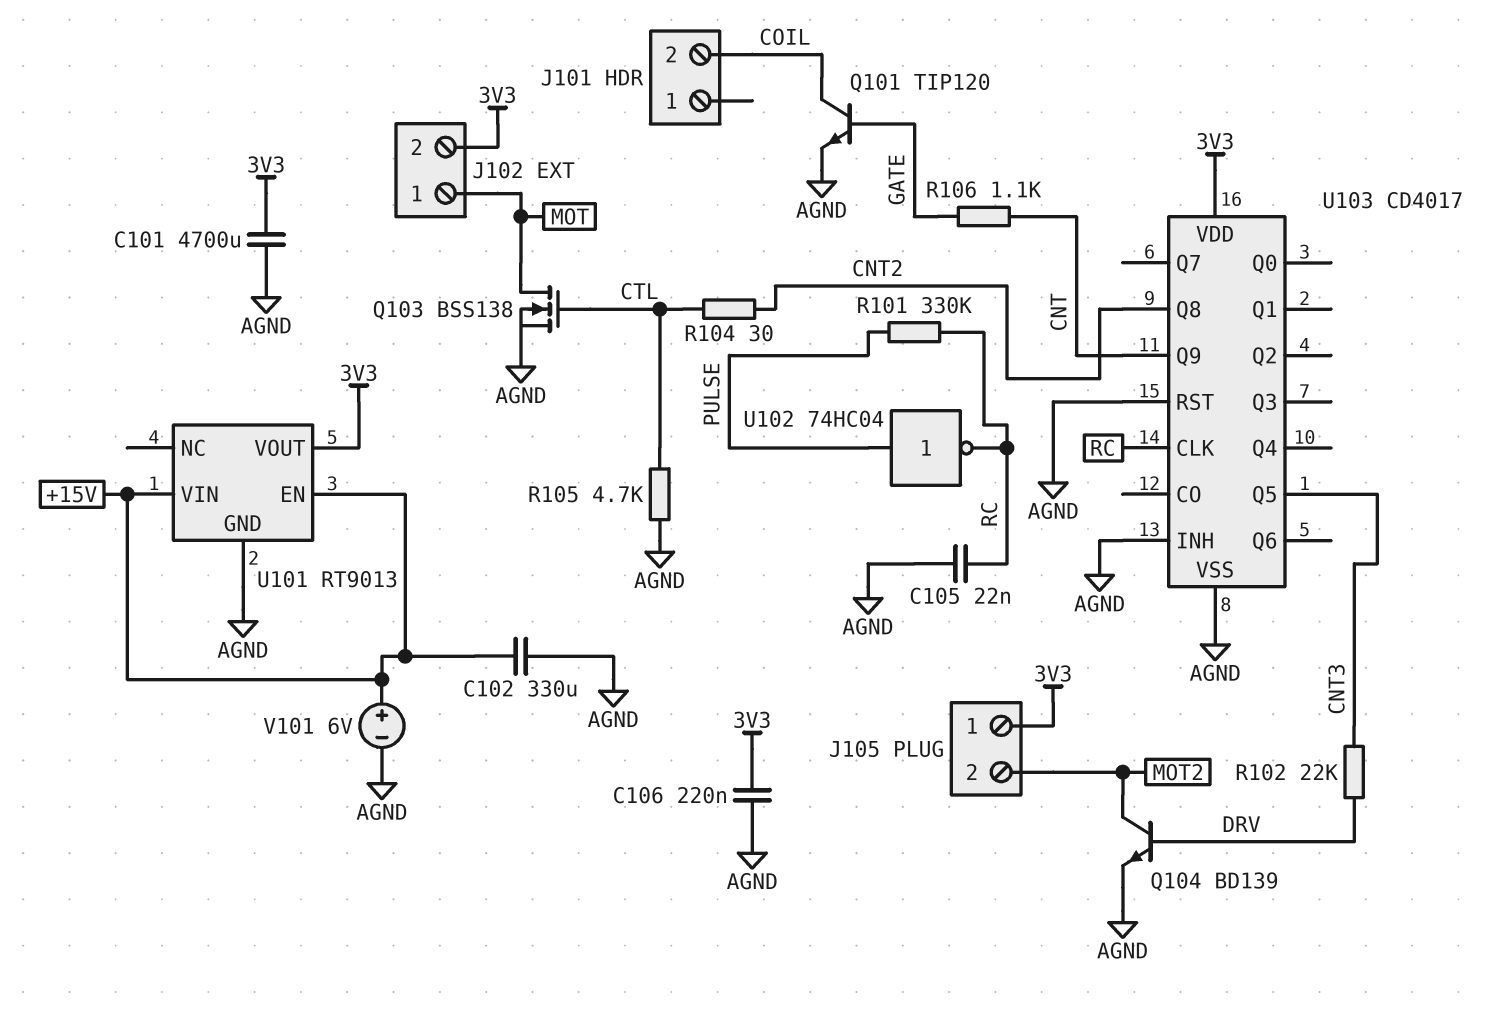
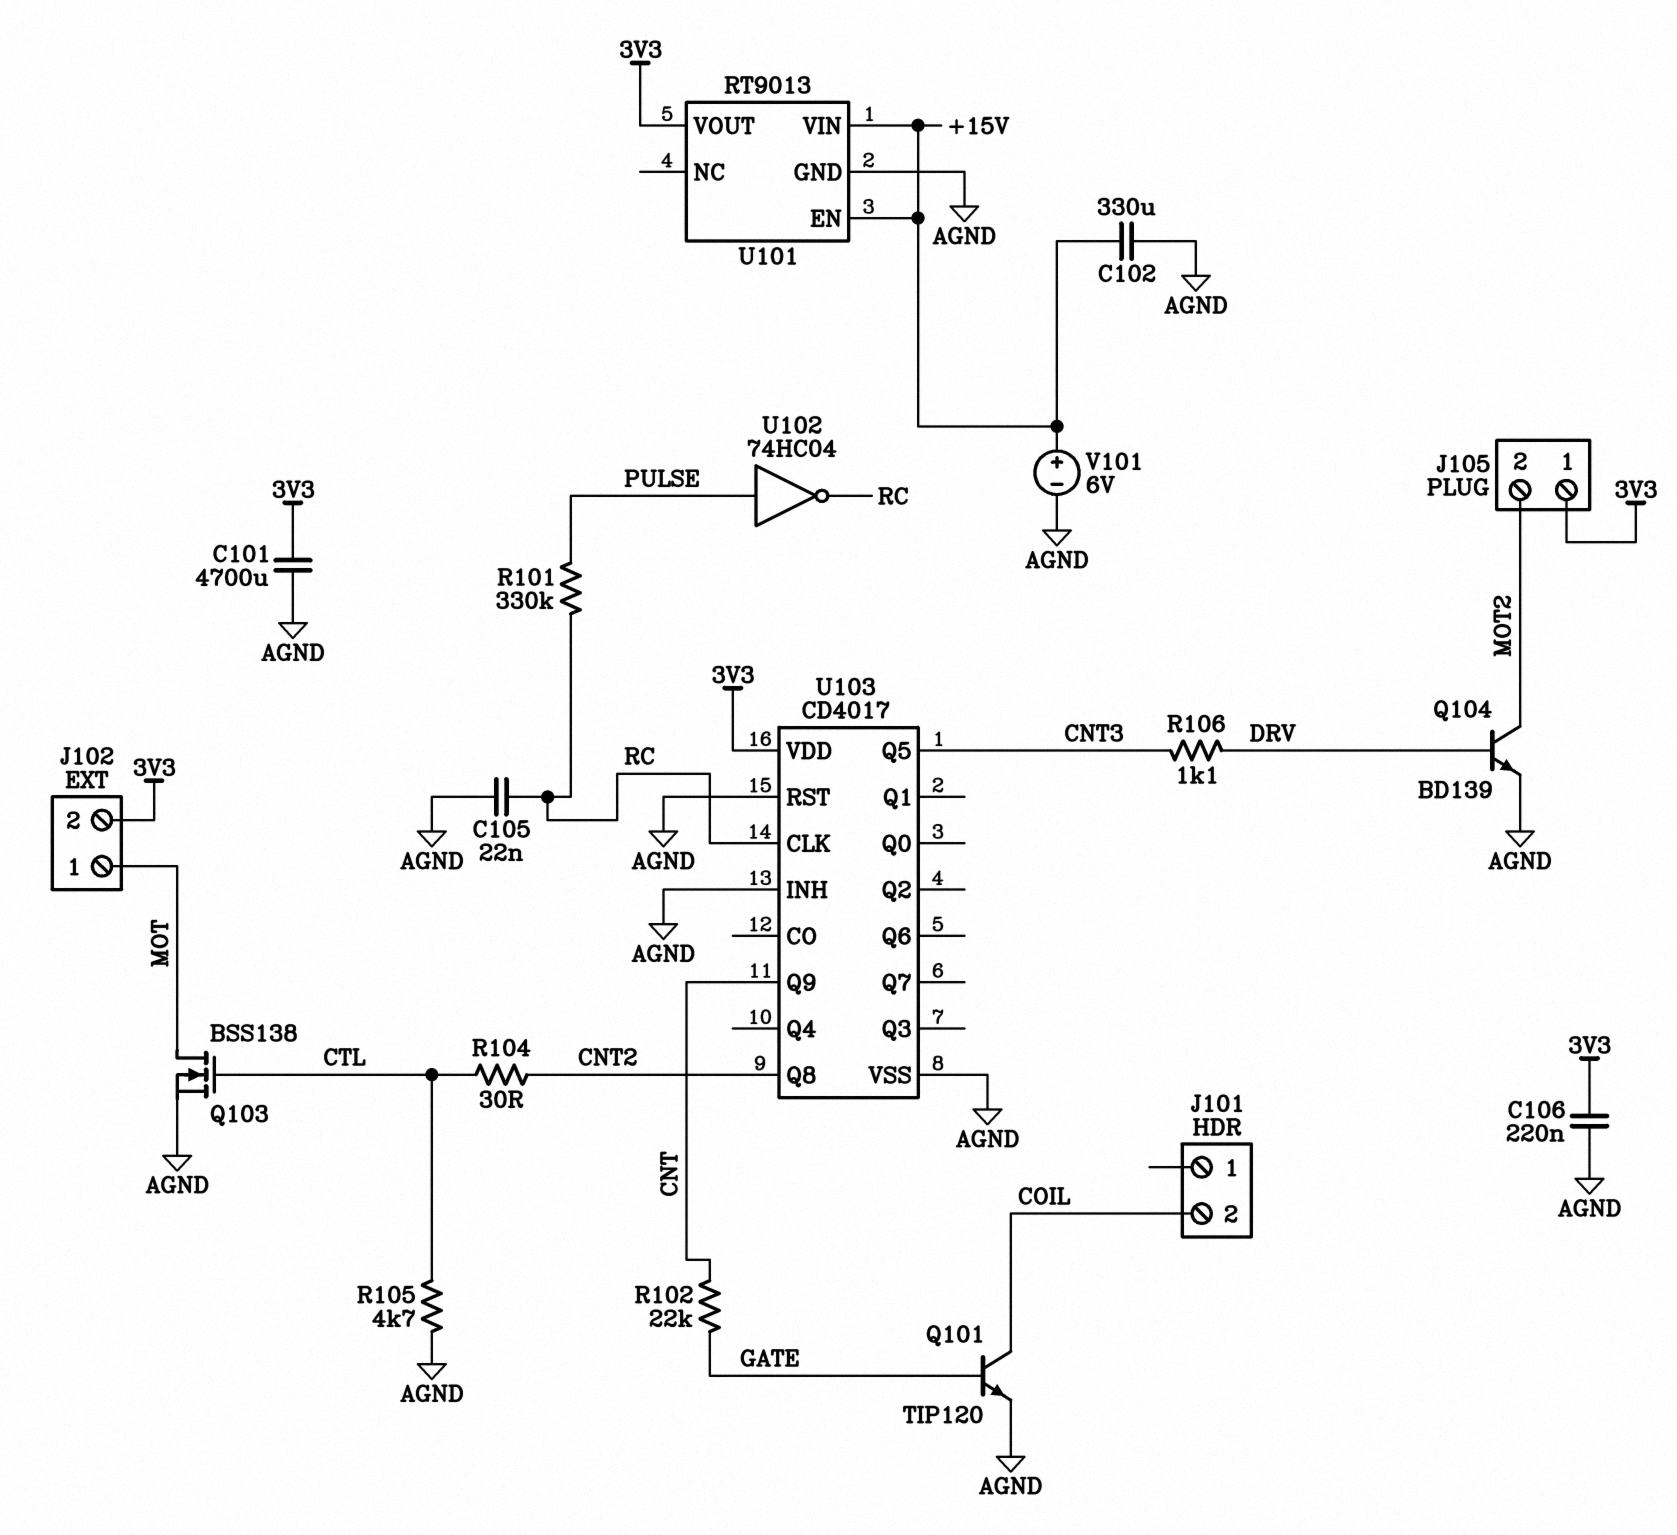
R102: 22k (CNT3, DRV) -> 22k (CNT, GATE)
R106: 1.1k (CNT, GATE) -> 1.1k (CNT3, DRV)

